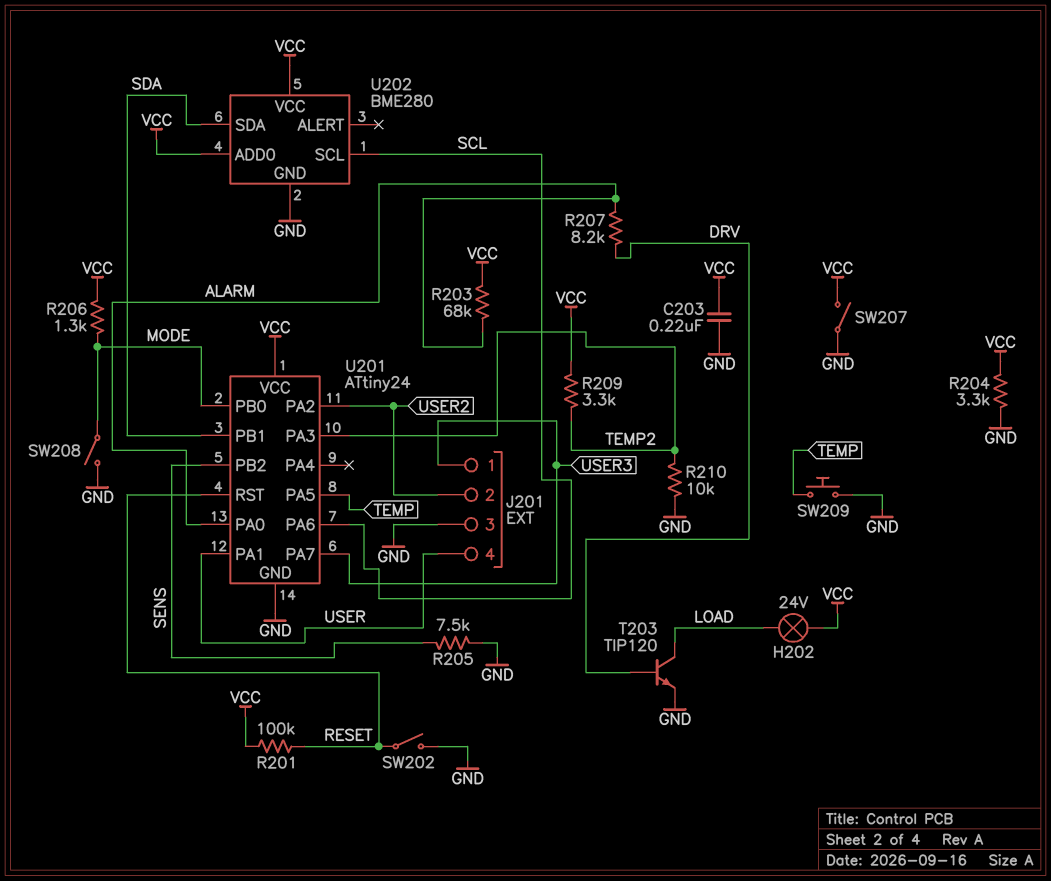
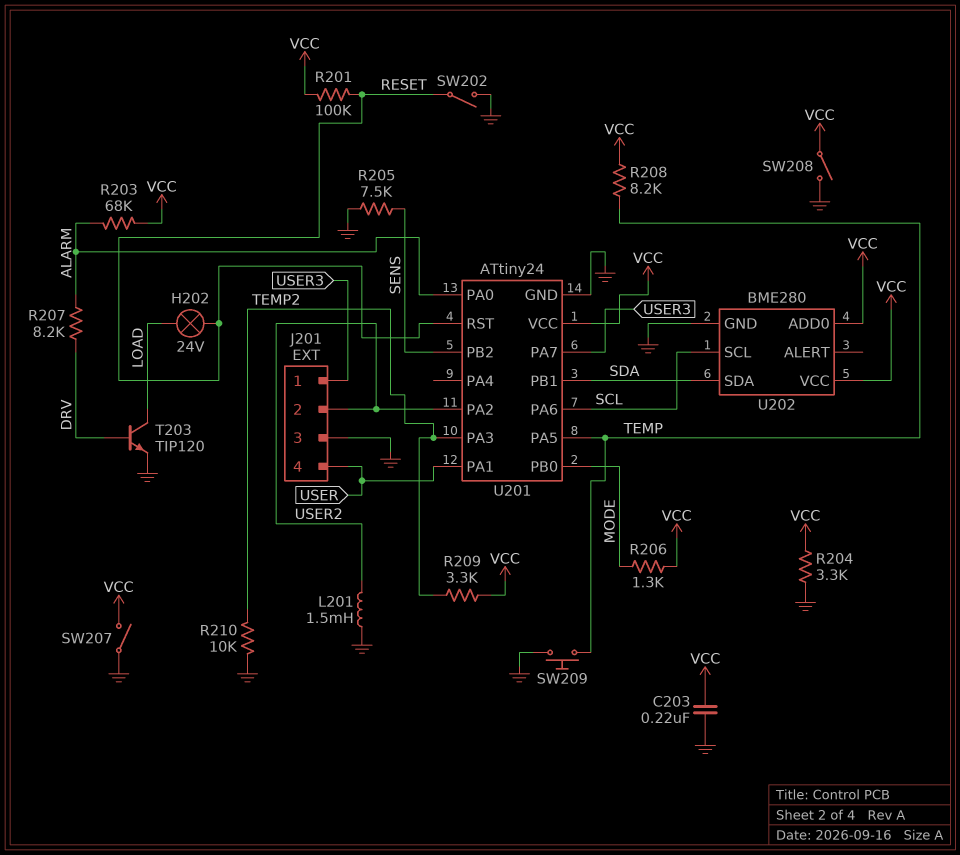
H202: lamp 24V (LOAD, VCC) -> lamp 24V (LOAD, RESET)
L201: none -> 1.5mH (GND, USER2)
R208: none -> 8.2k (TEMP, VCC)
SW208: switch (GND, MODE) -> switch (GND, VCC)

